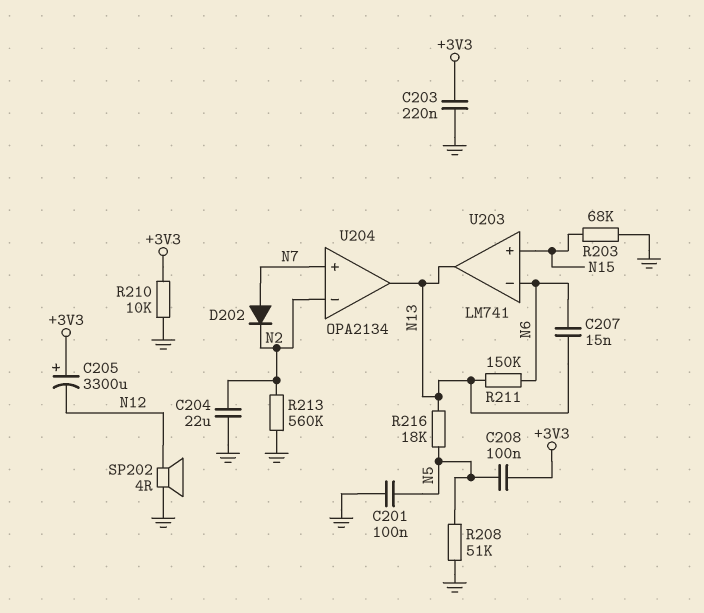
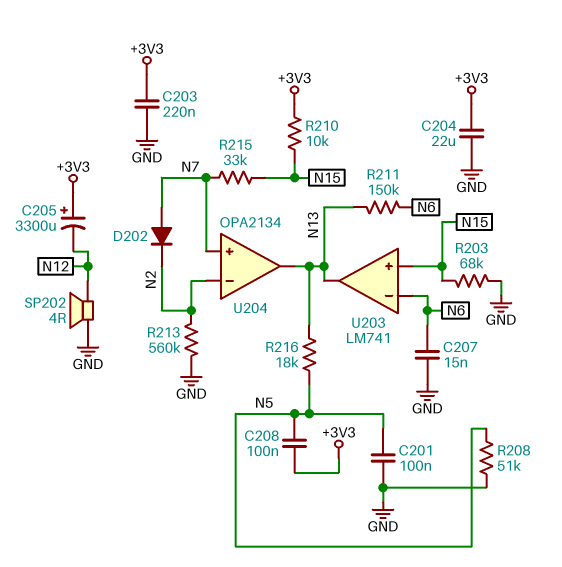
C204: 22uF (GND, N2) -> 22uF (+3V3, GND)
C207: 15nF (N6, N13) -> 15nF (GND, N6)
R210: 10k (+3V3, GND) -> 10k (+3V3, N15)
R215: none -> 33k (N7, N15)

